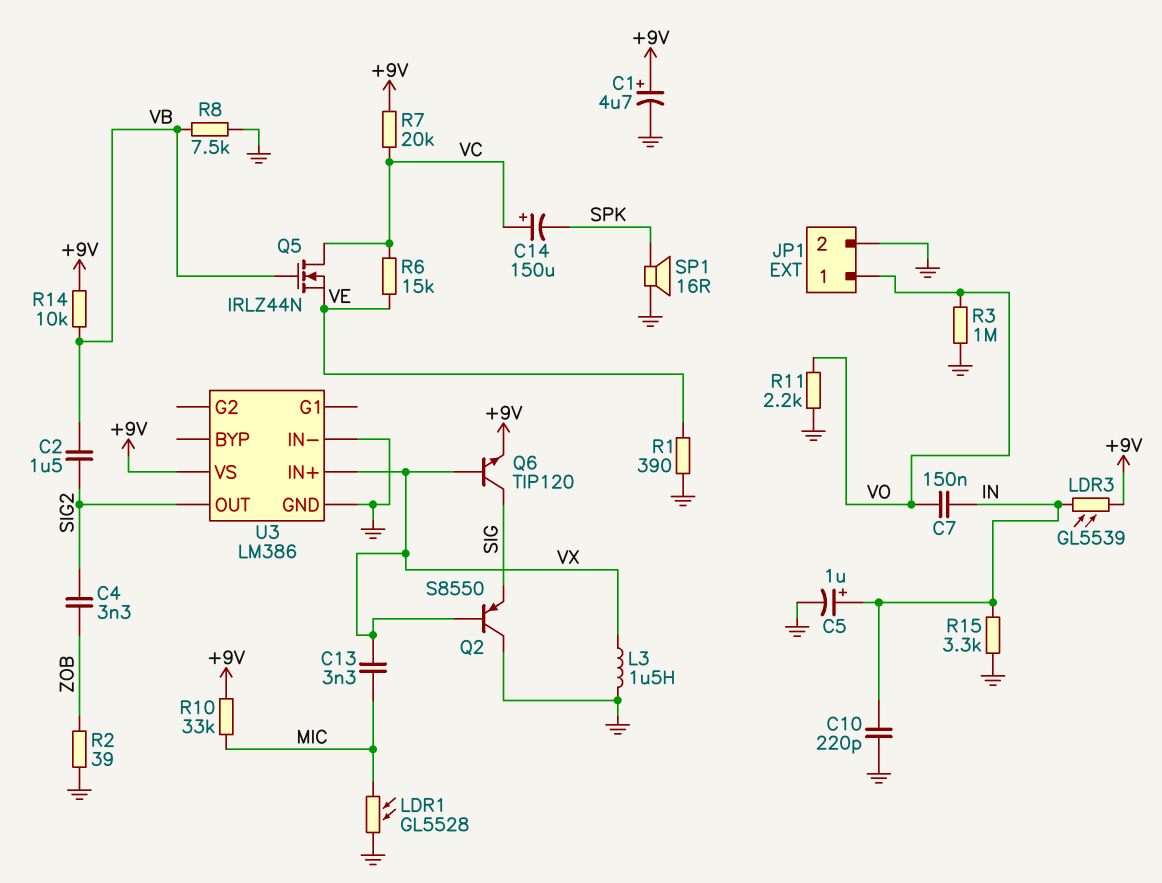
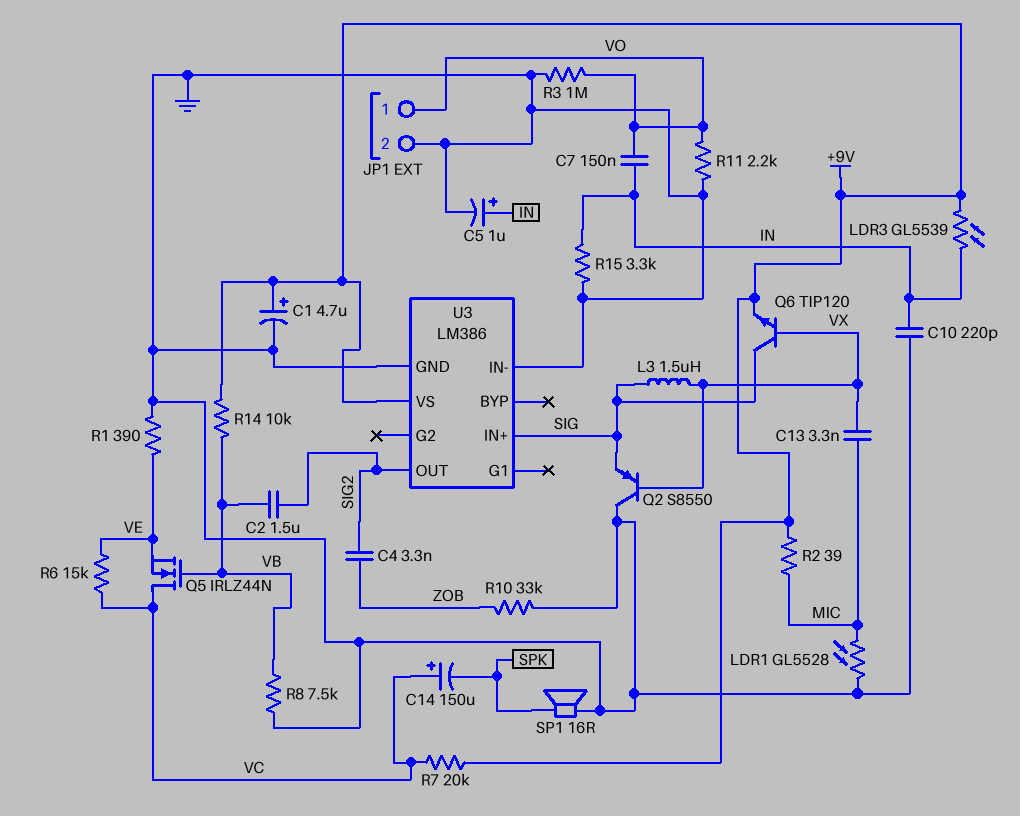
L3: 1.5uH (GND, VX) -> 1.5uH (SIG, VX)
R2: 39 (GND, ZOB) -> 39 (+9V, MIC)
R10: 33k (+9V, MIC) -> 33k (GND, ZOB)
U3 pin IN+: VX -> SIG

